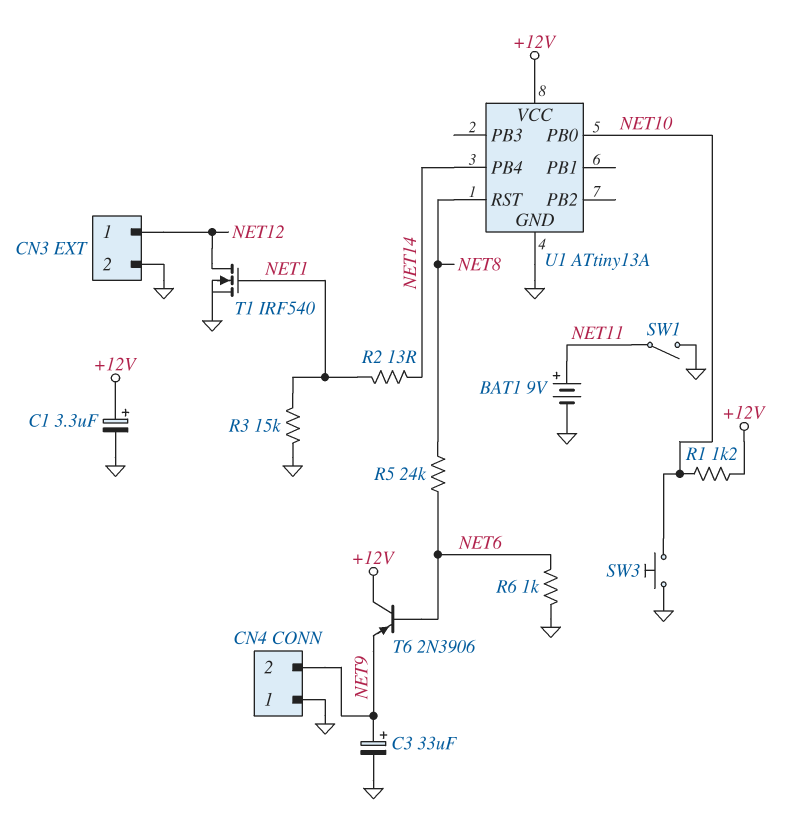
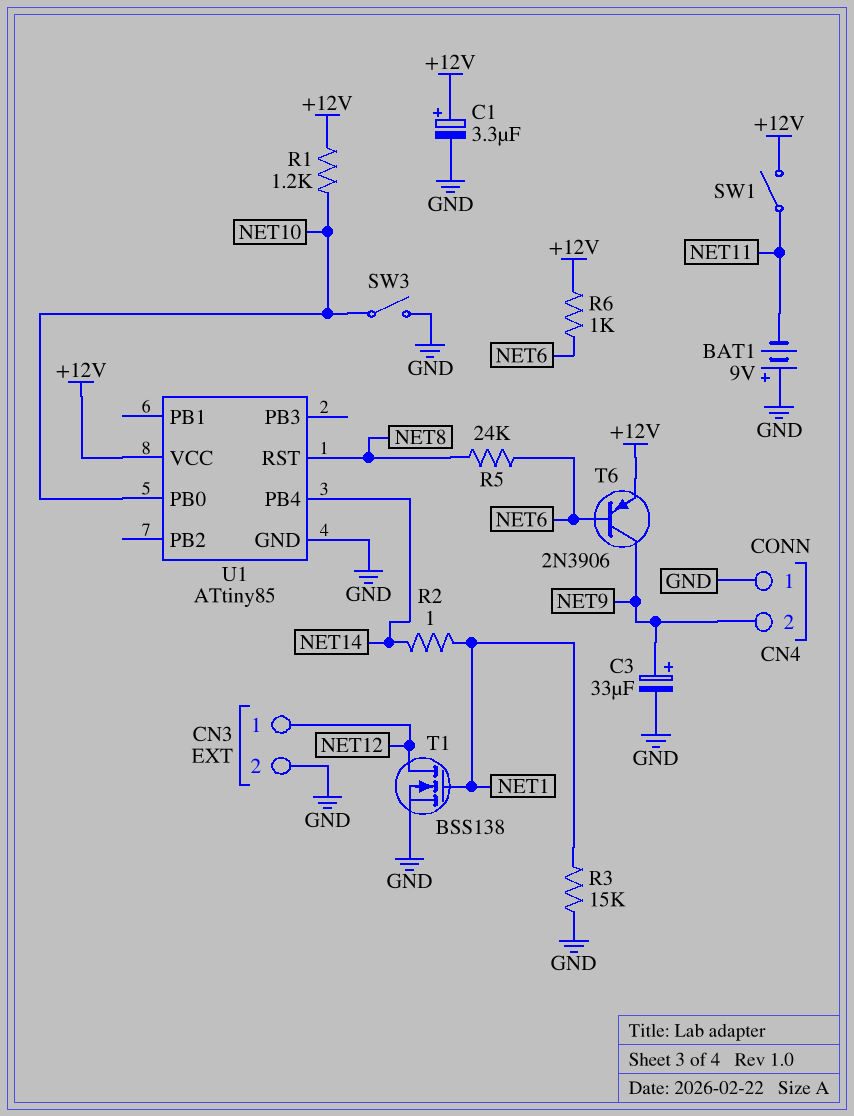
BAT1: 9V (plus NET11, minus GND) -> 9V (plus GND, minus NET11)
R2: 13 (NET1, NET14) -> 1 (NET1, NET14)
R6: 1k (GND, NET6) -> 1k (+12V, NET6)
SW1: switch (GND, NET11) -> switch (+12V, NET11)
SW3: button (GND, NET10) -> switch (GND, NET10)
T1: NMOS IRF540 (G NET1, D NET12, S GND) -> NMOS BSS138 (G NET1, D NET12, S GND)
T6: PNP 2N3906 (B NET6, C +12V, E NET9) -> PNP 2N3906 (B NET6, C NET9, E +12V)
U1: ATtiny13A -> ATtiny85

